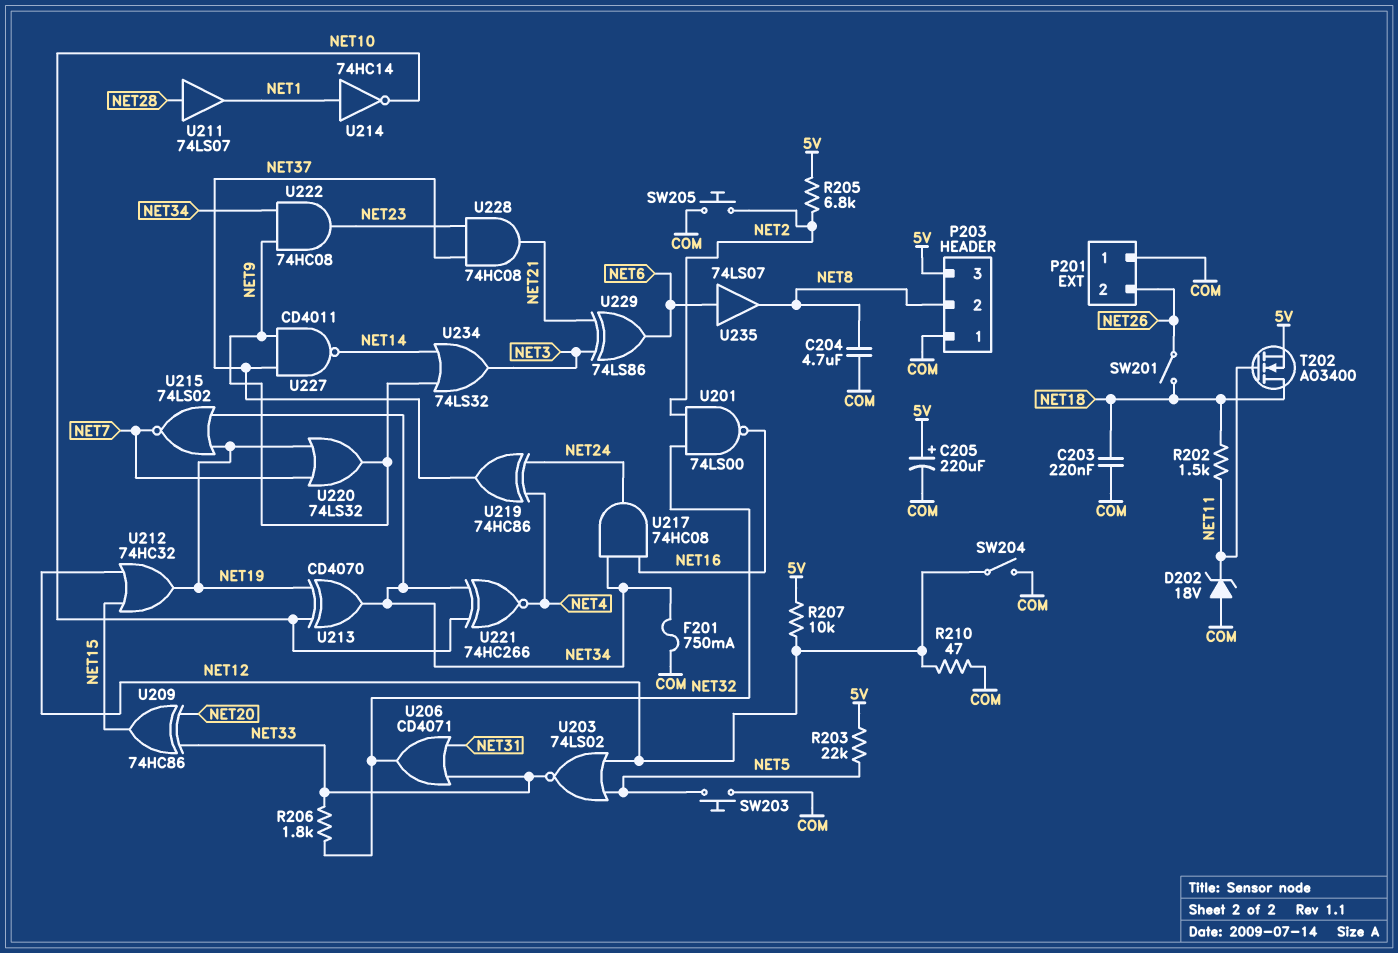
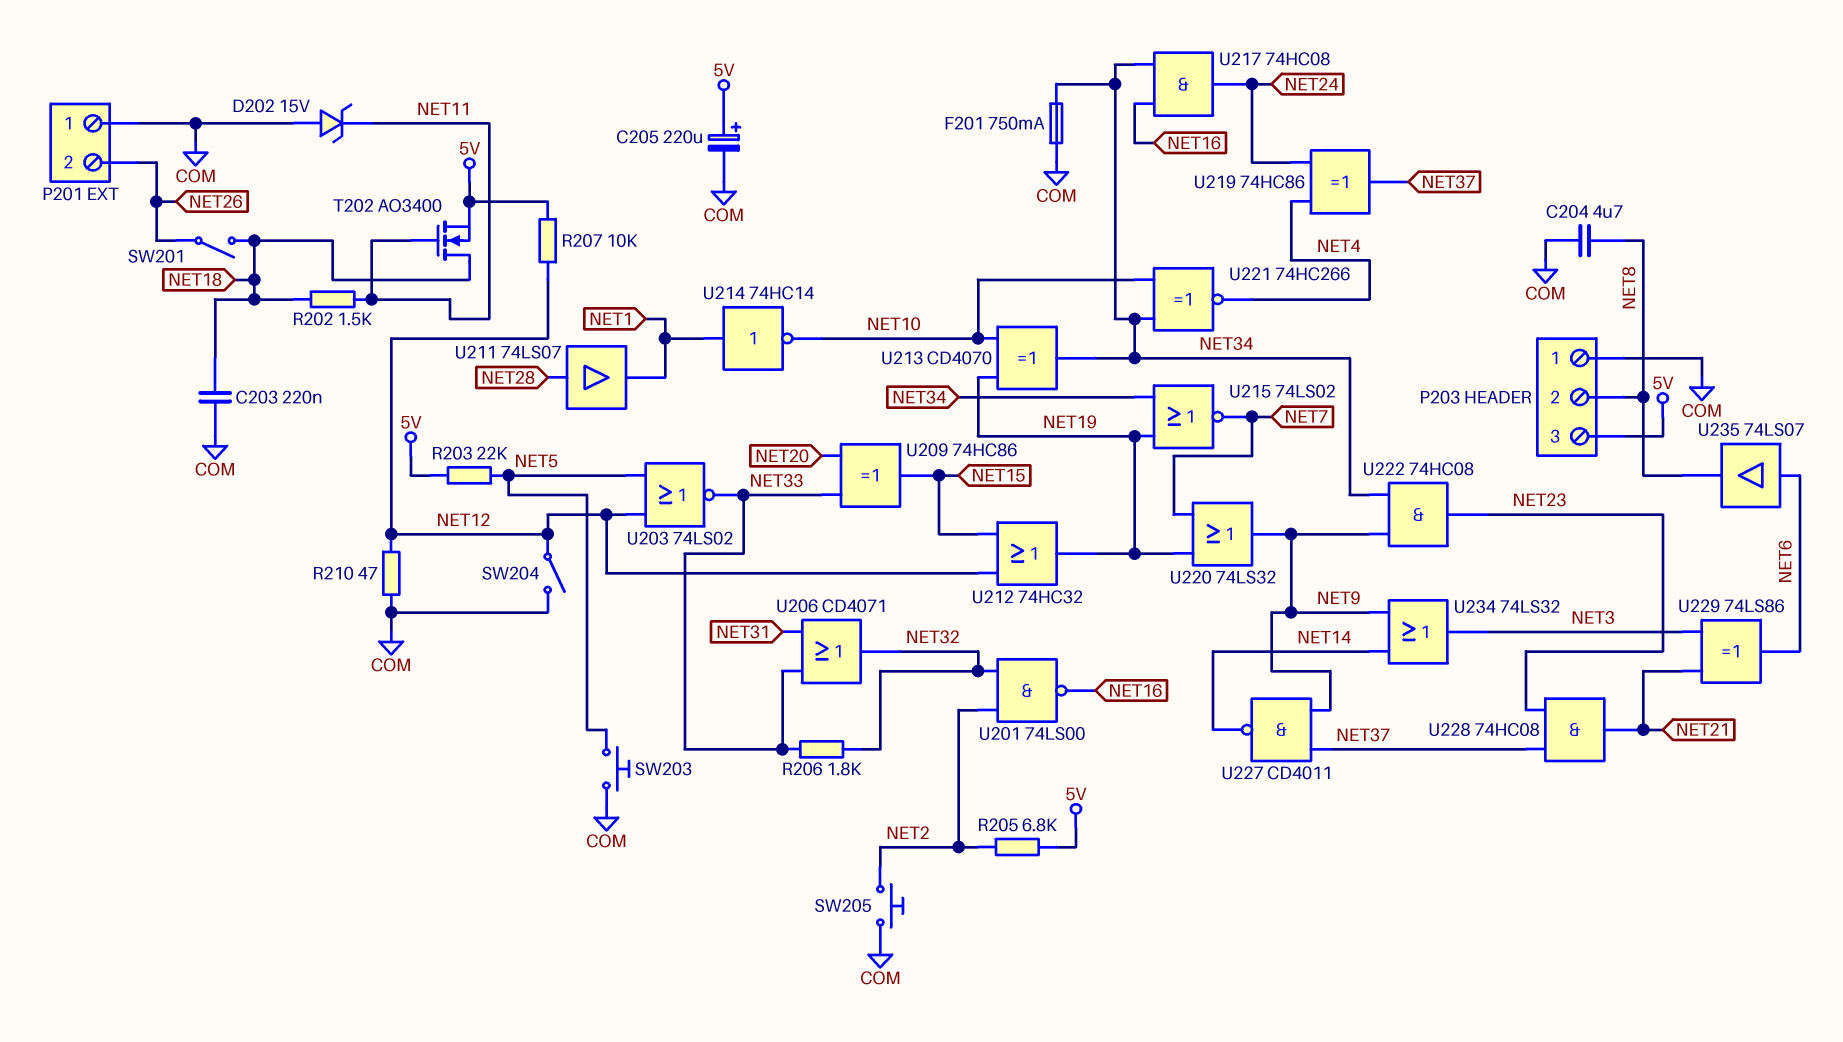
D202: zener 18V (A COM, K NET11) -> zener 15V (A COM, K NET11)

